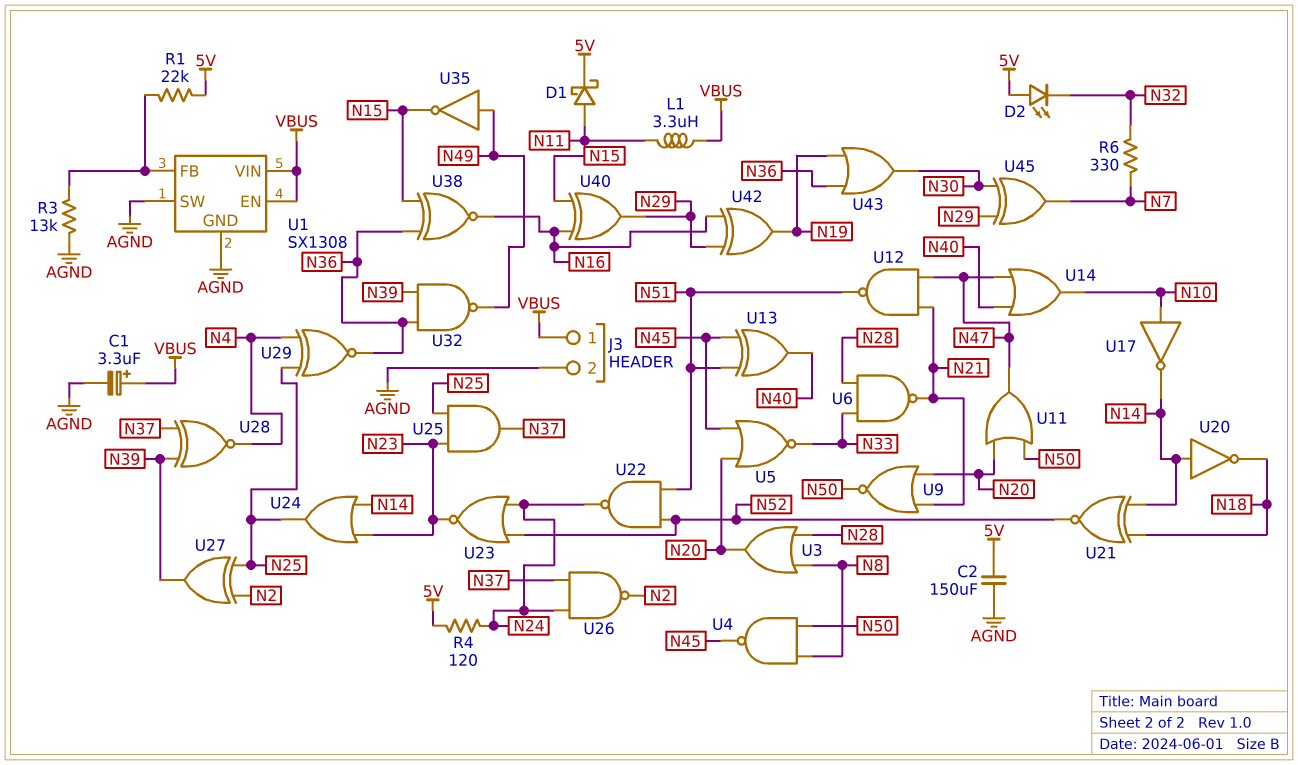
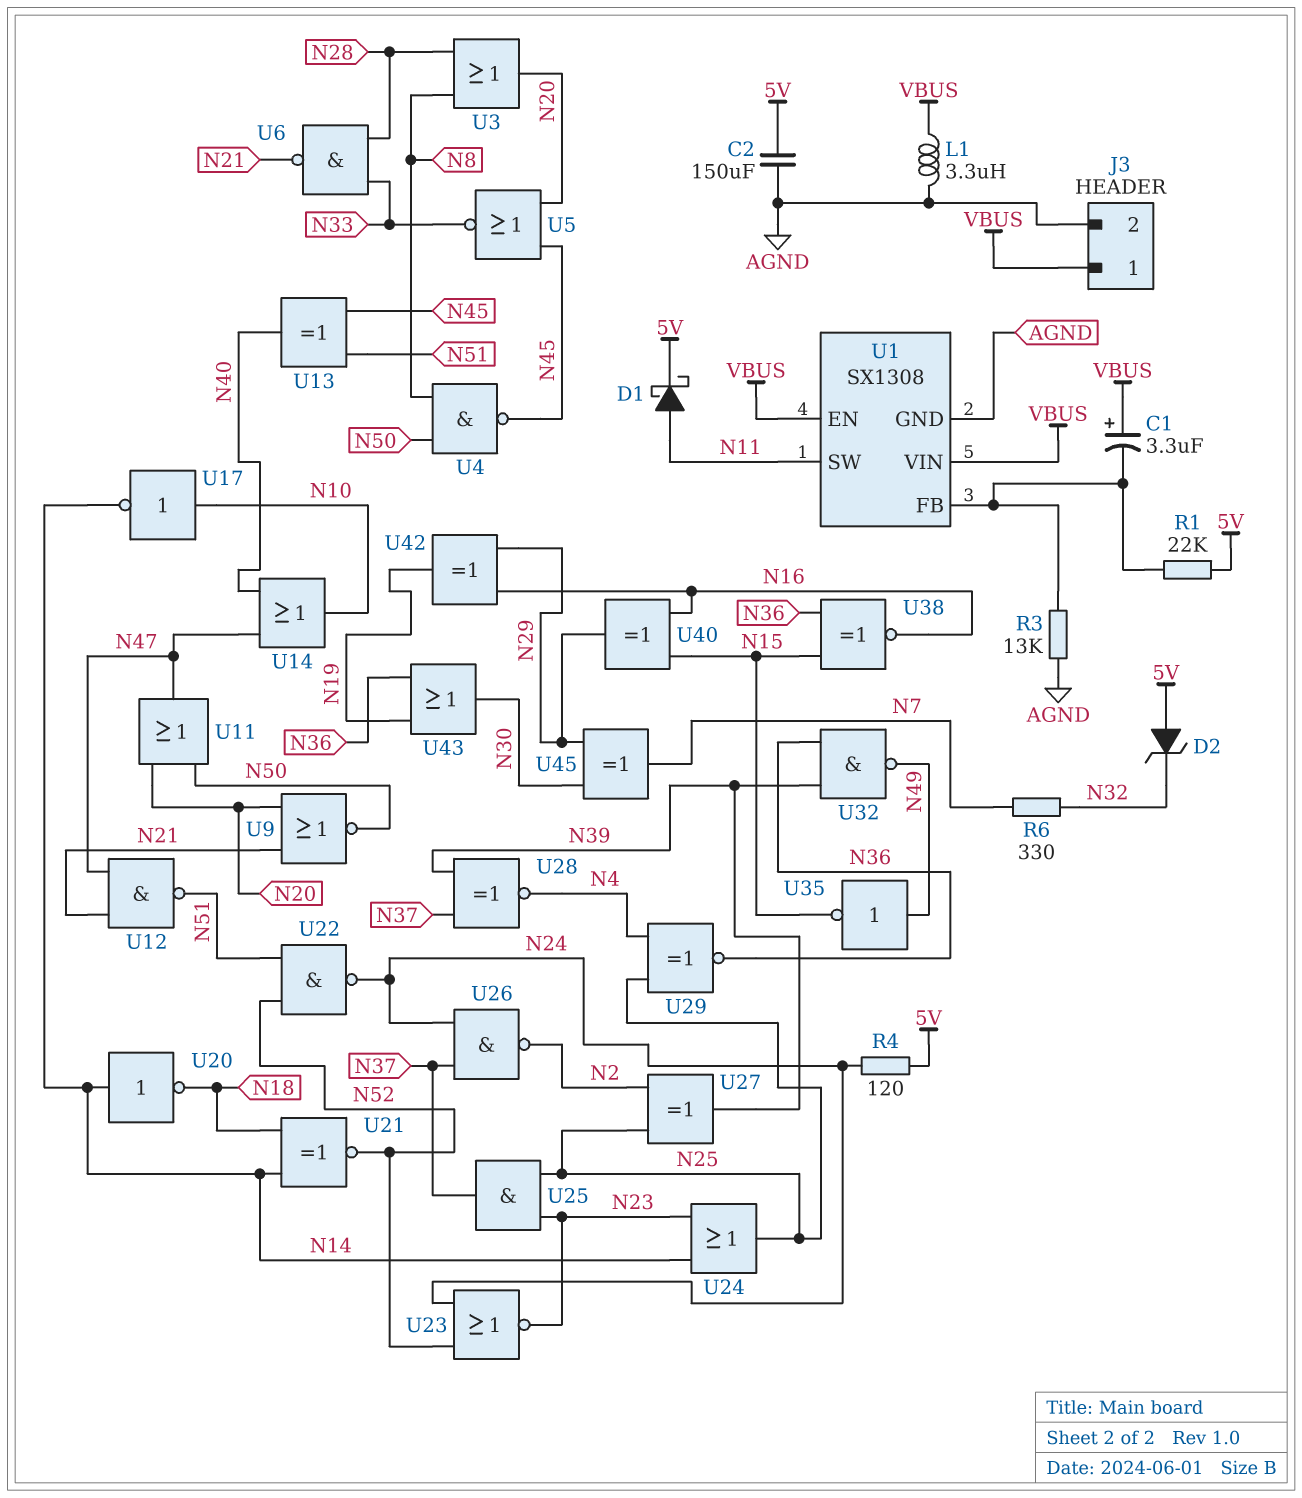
C1: 3.3uF (plus VBUS, minus AGND) -> 3.3uF (plus VBUS, minus U1/FB)
D2: LED (A 5V, K N32) -> zener (A 5V, K N32)
L1: 3.3uH (N11, VBUS) -> 3.3uH (AGND, VBUS)
U1 pin SW: AGND -> N11

